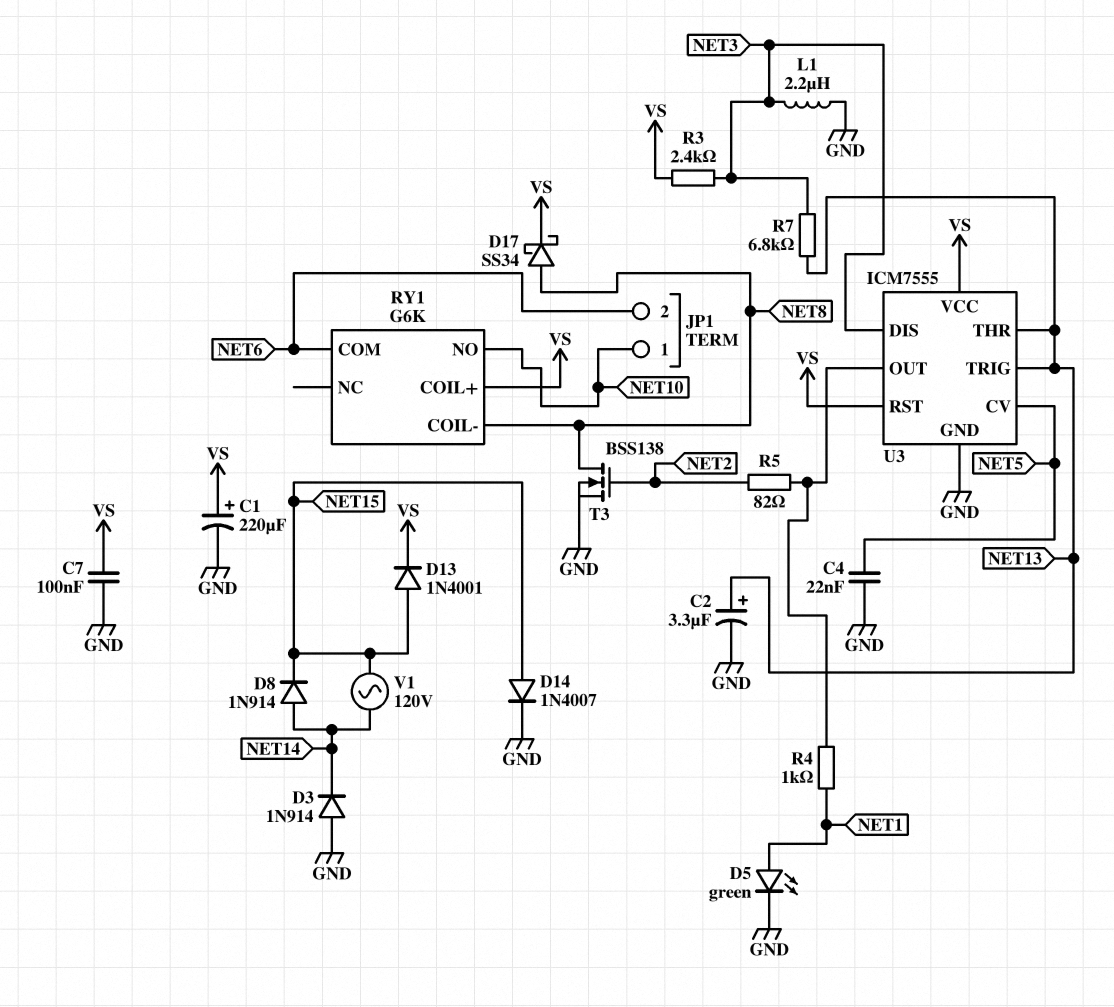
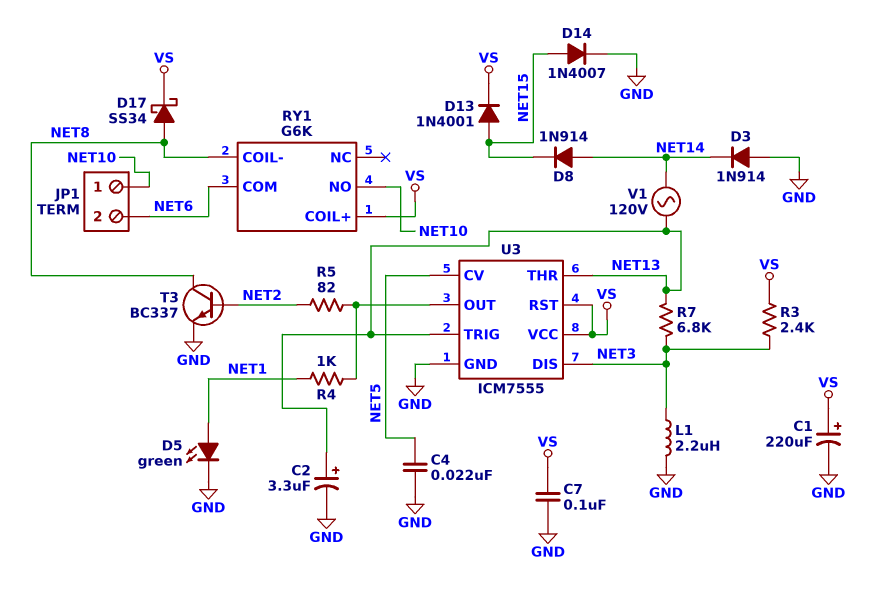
T3: NMOS BSS138 (G NET2, D NET8, S GND) -> NPN BC337 (B NET2, C NET8, E GND)
V1: AC 120V (NET14, NET15) -> AC 120V (NET13, NET14)

